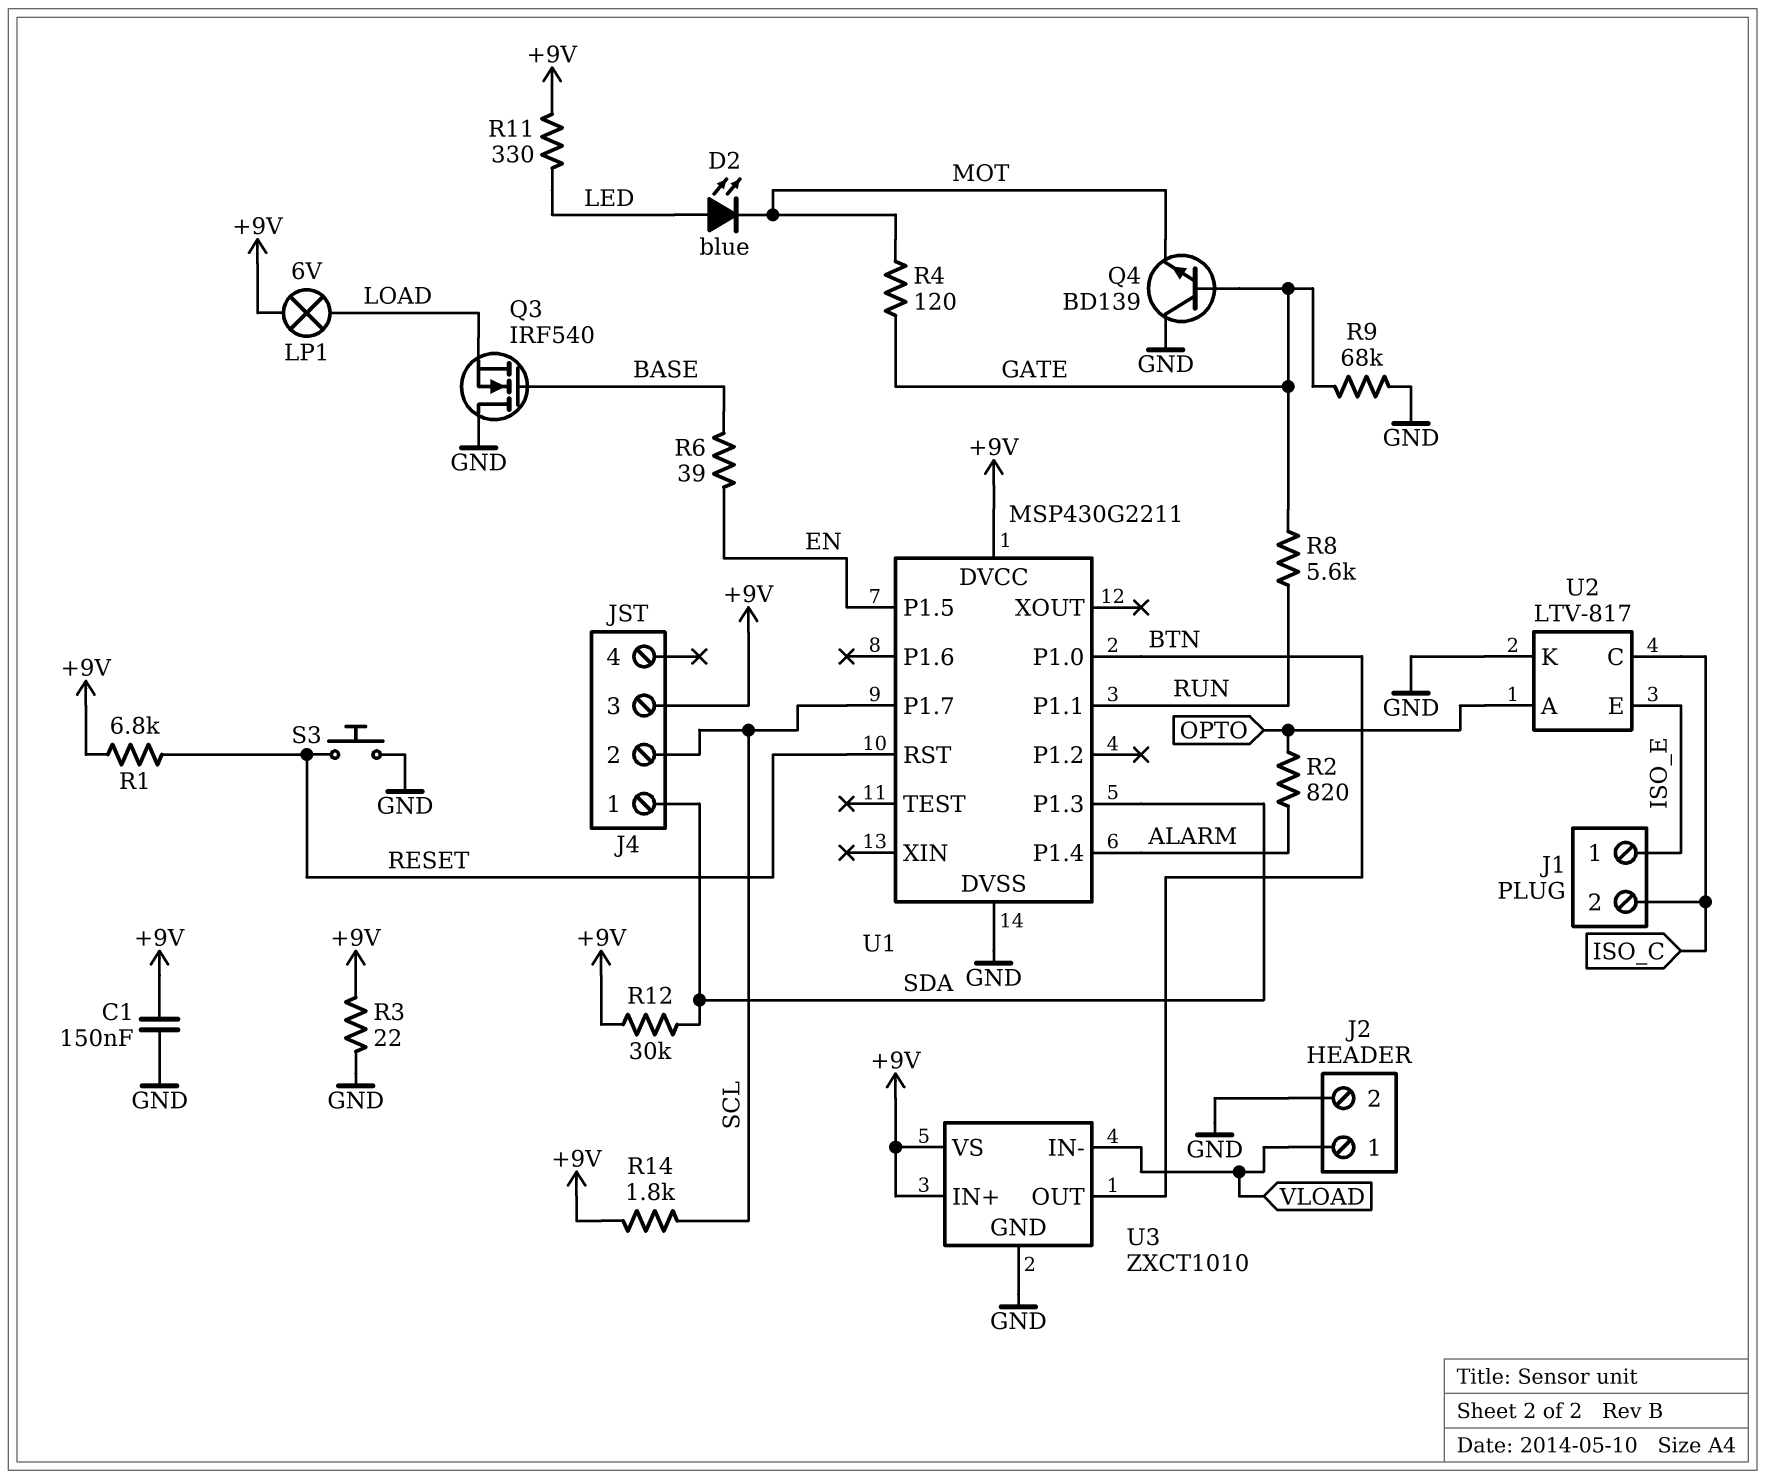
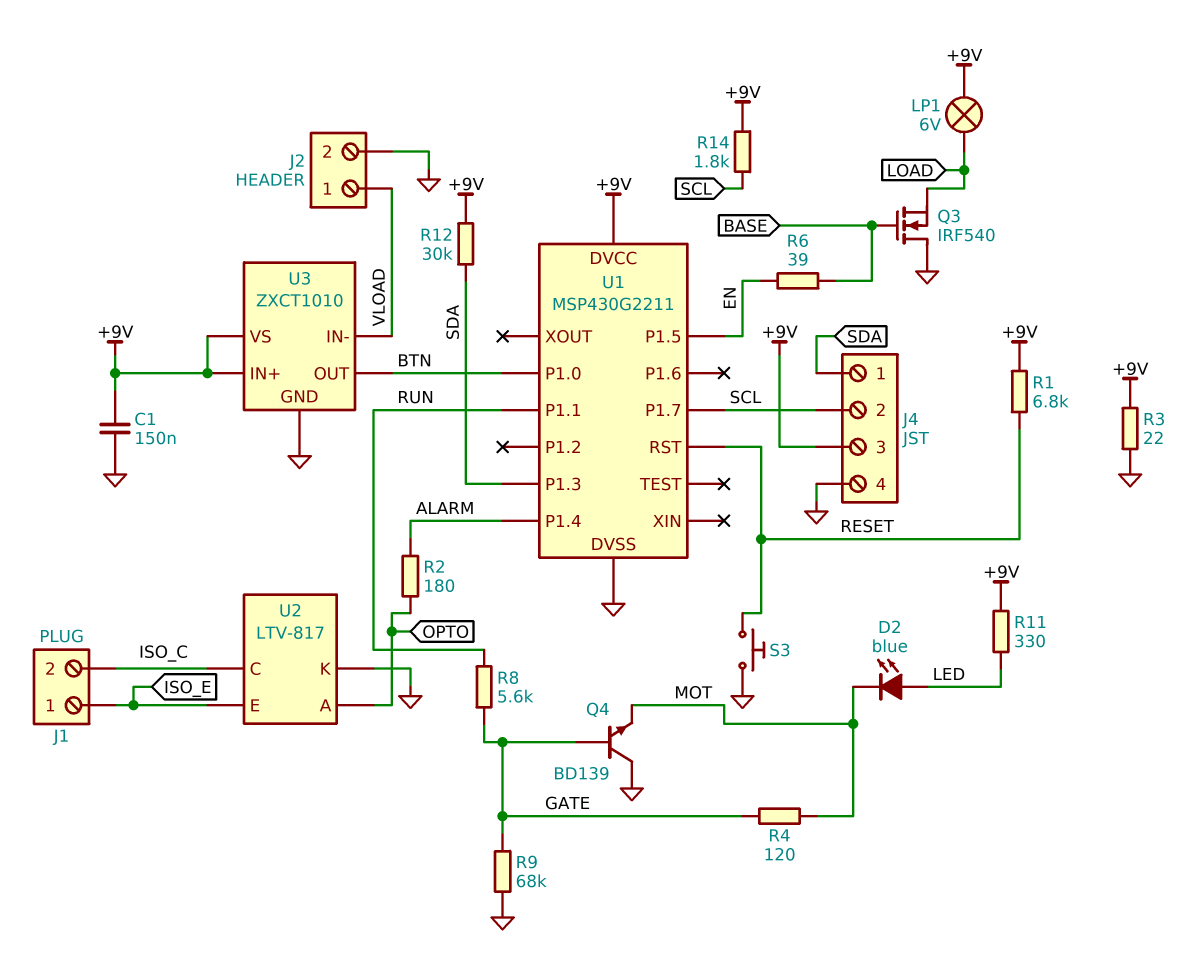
J4 pin 4: none -> GND
R2: 820 (ALARM, OPTO) -> 180 (ALARM, OPTO)

